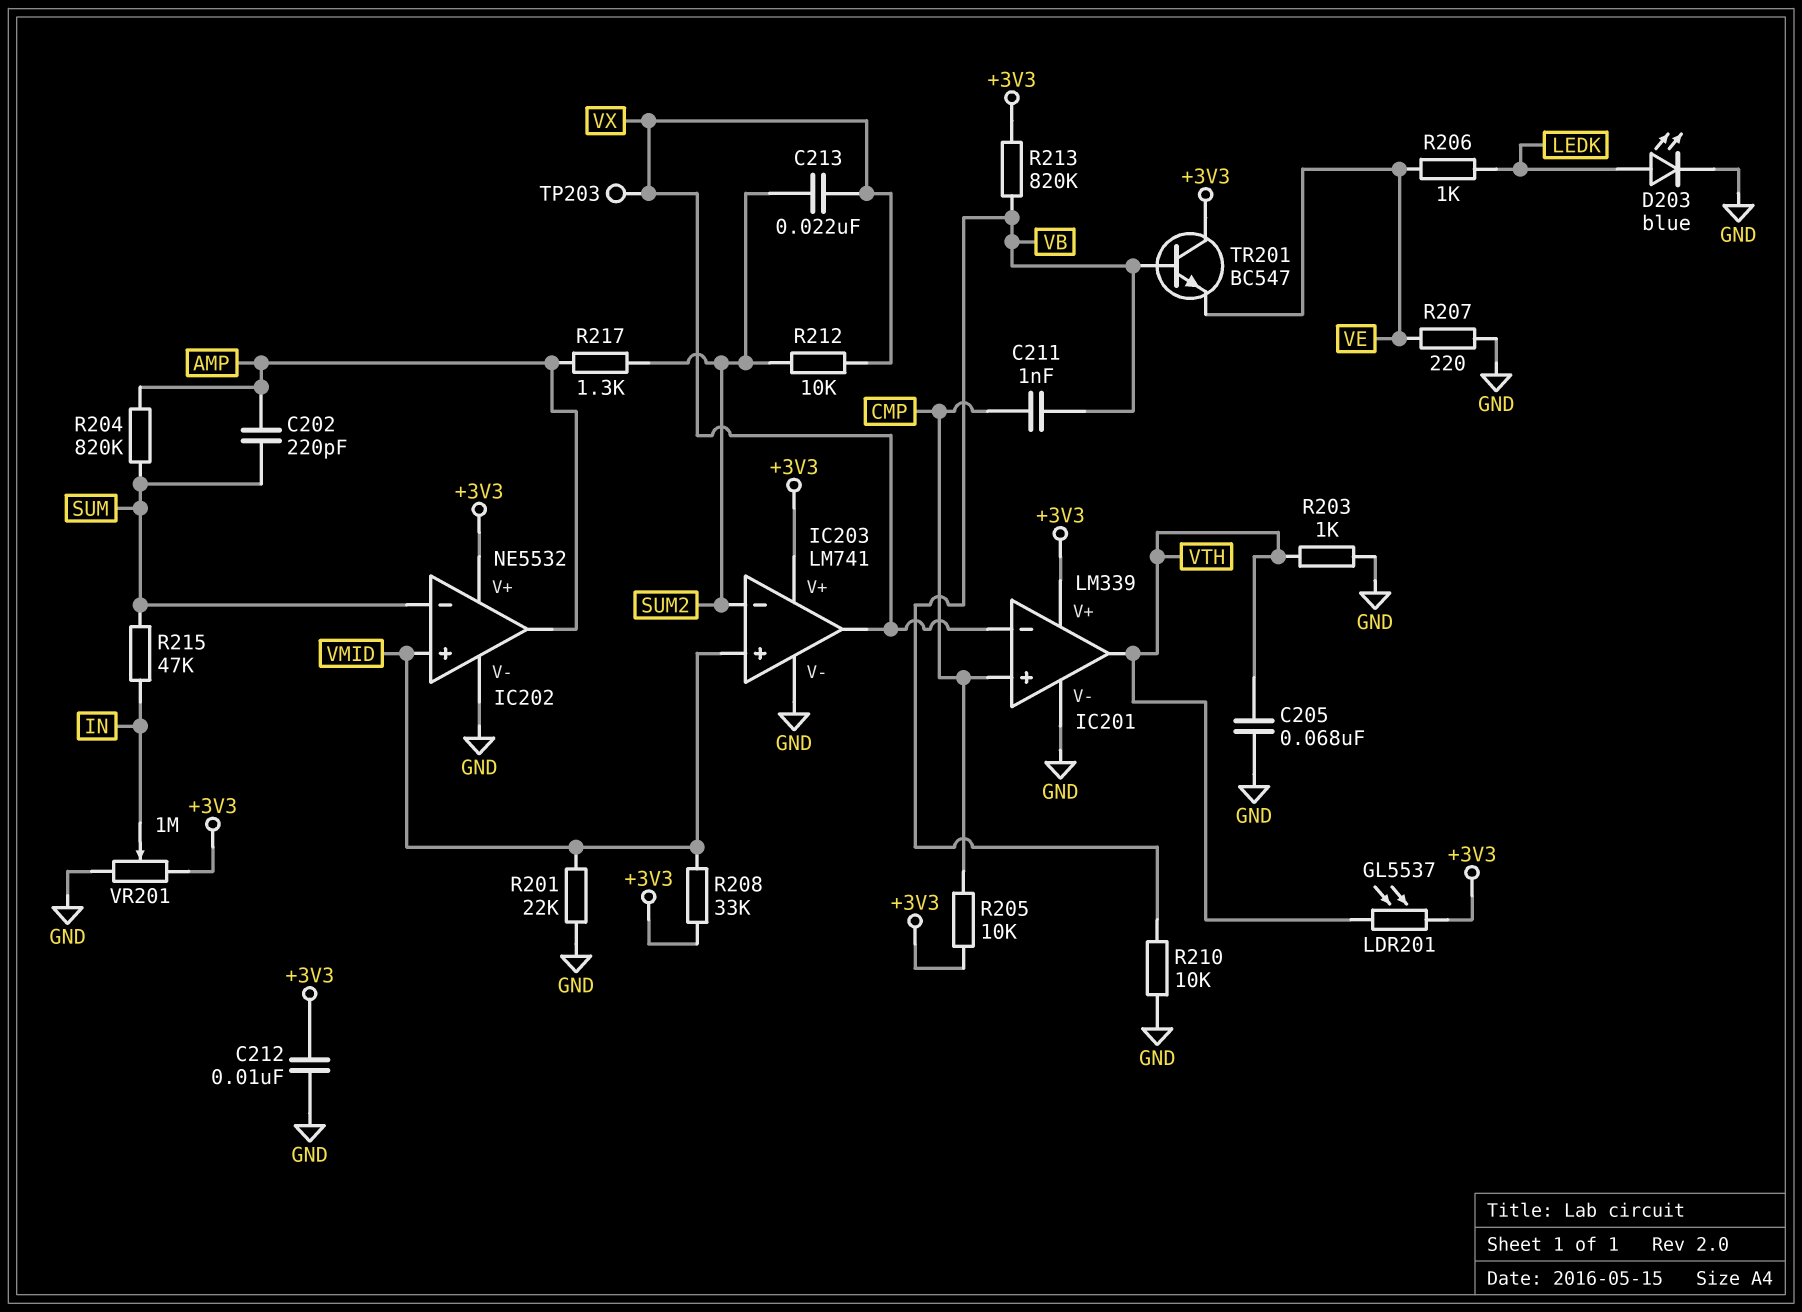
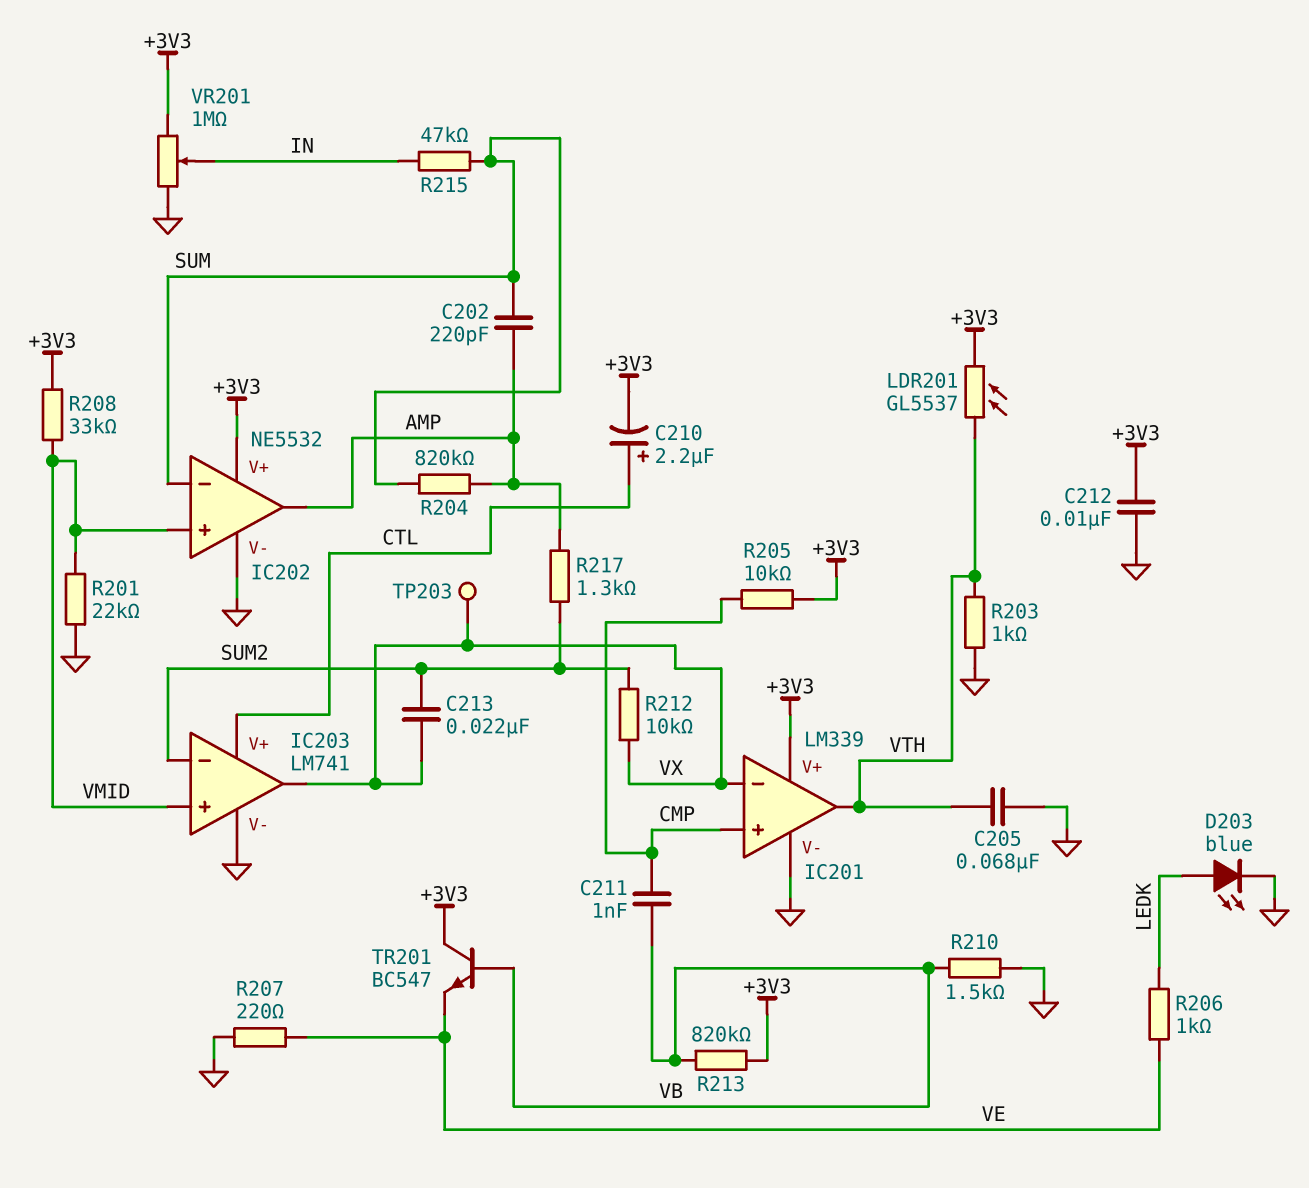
C210: none -> 2.2uF (plus CTL, minus +3V3)
IC203 pin V+: +3V3 -> CTL
R210: 10k (GND, VB) -> 1.5k (GND, VB)

